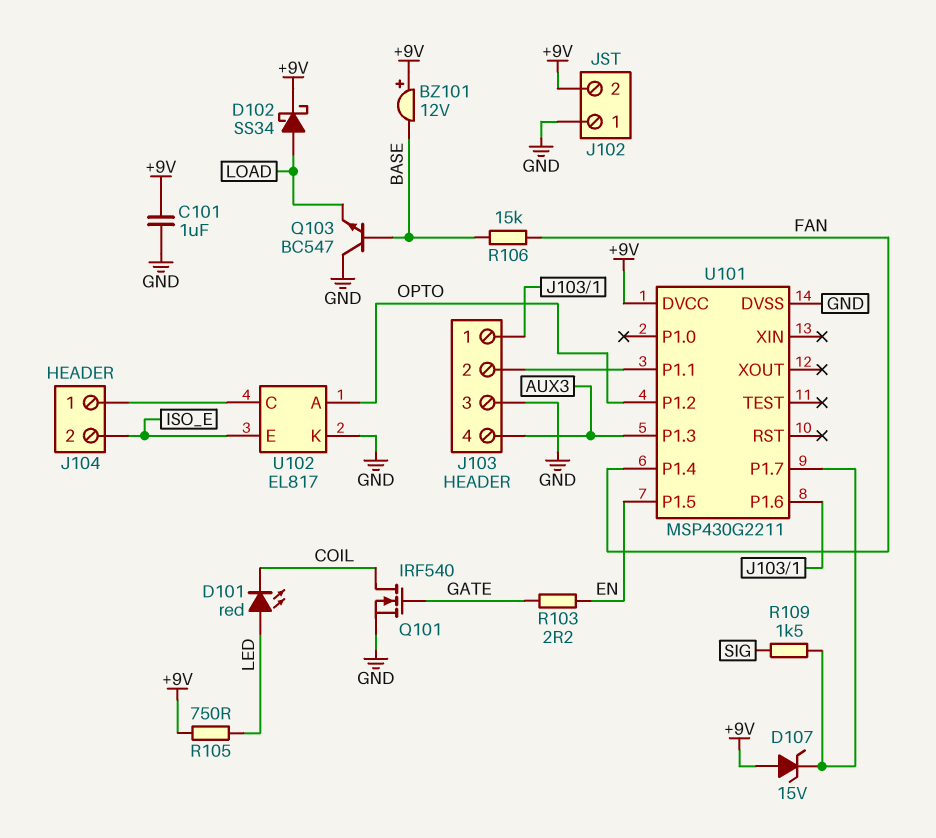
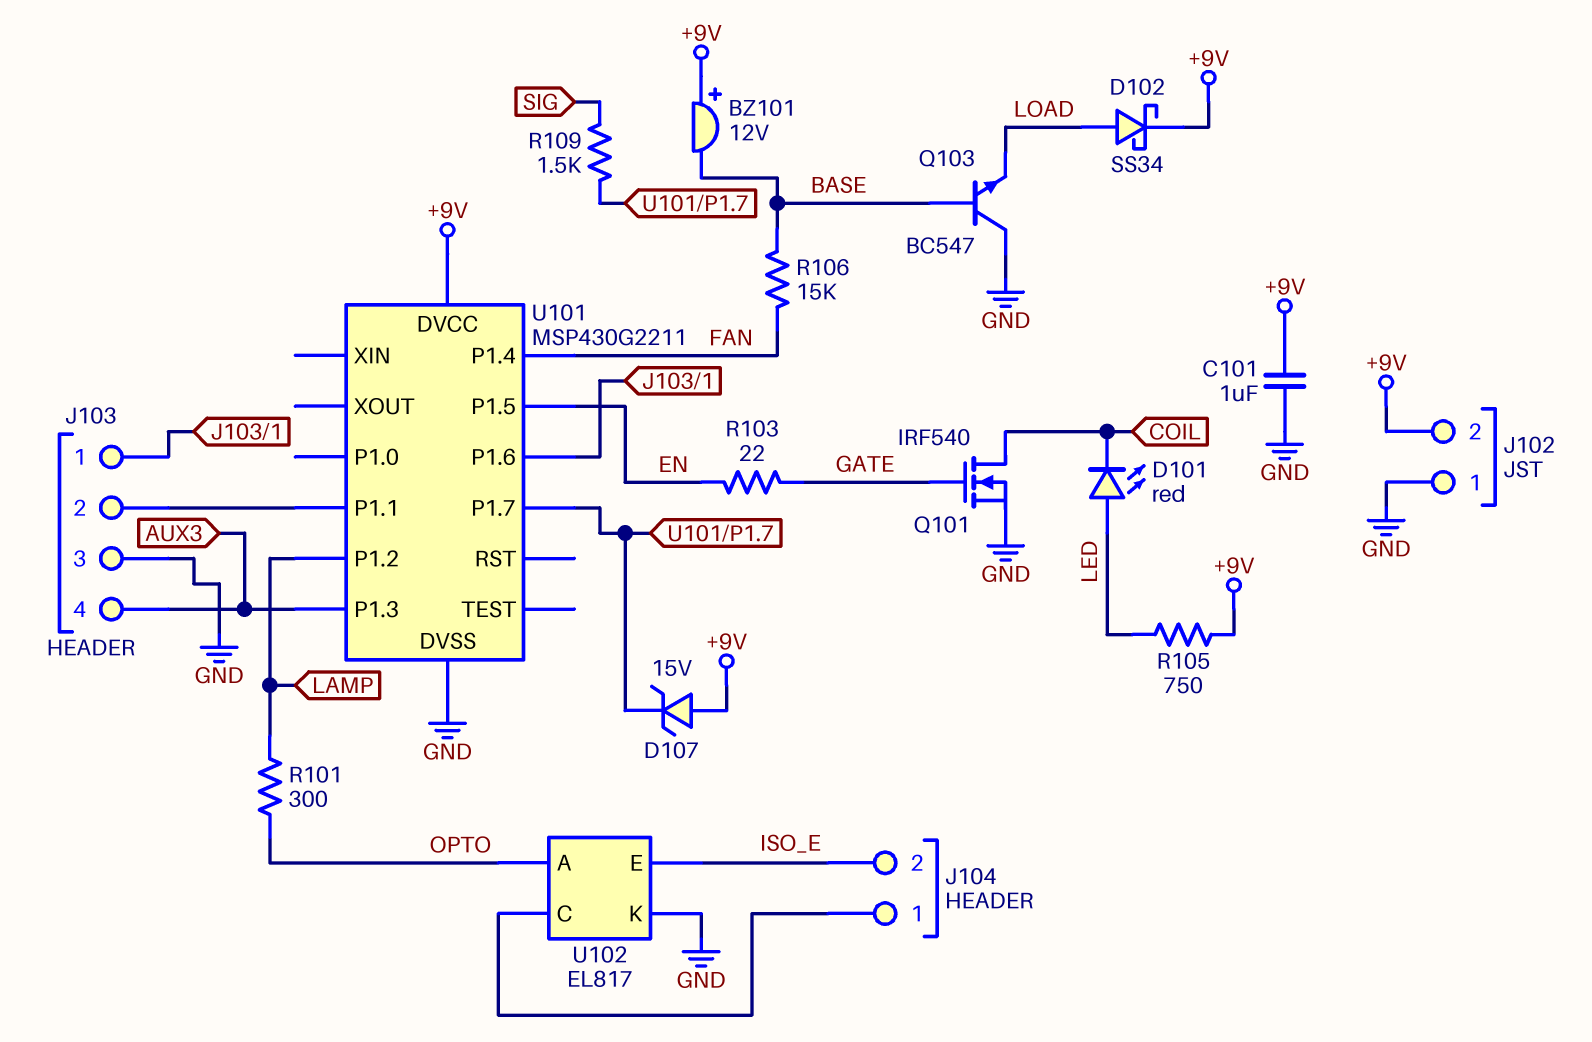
R101: none -> 300 (LAMP, OPTO)
R103: 2.2 (EN, GATE) -> 22 (EN, GATE)
U101 pin P1.2: OPTO -> LAMP

